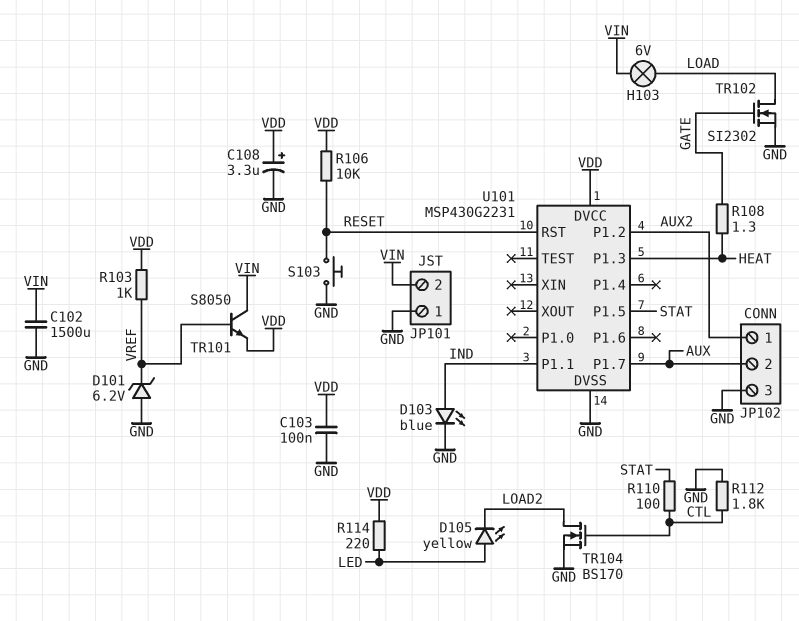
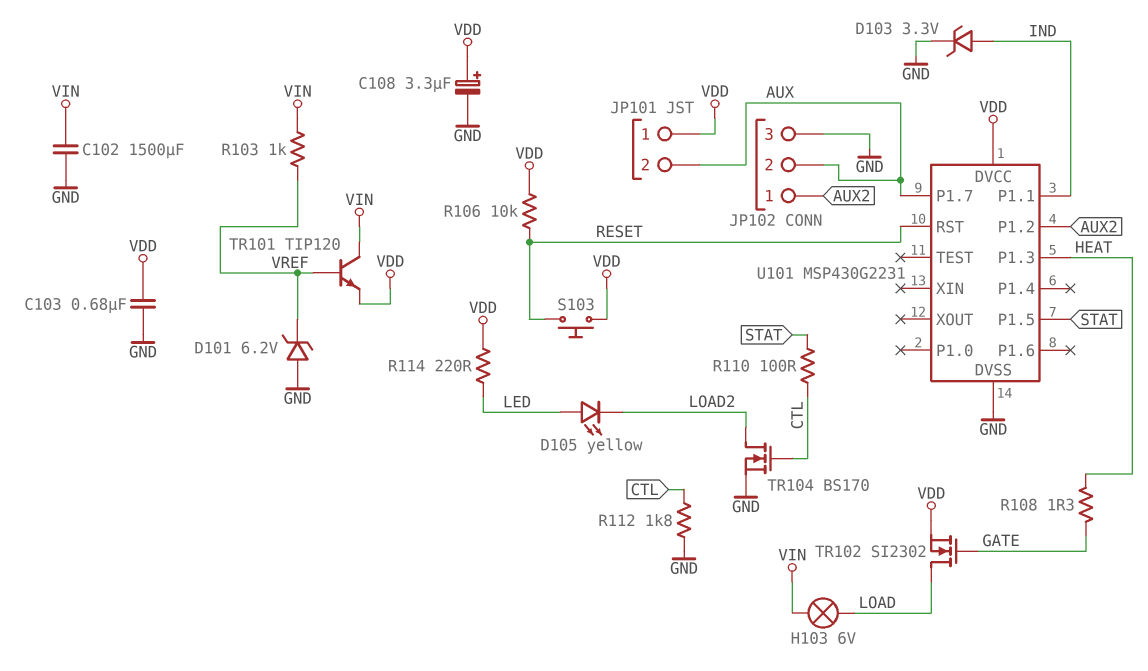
C103: 100nF (GND, VDD) -> 680nF (GND, VDD)
D103: LED blue (A IND, K GND) -> zener 3.3V (A IND, K GND)
JP101 pin 1: GND -> VDD
JP101 pin 2: VIN -> AUX
R103: 1k (VDD, VREF) -> 1k (VIN, VREF)
S103: button (GND, RESET) -> button (RESET, VDD)
TR101: NPN S8050 (B VREF, C VIN, E VDD) -> NPN TIP120 (B VREF, C VIN, E VDD)
TR102: NMOS SI2302 (G GATE, D LOAD, S GND) -> NMOS SI2302 (G GATE, D LOAD, S VDD)

